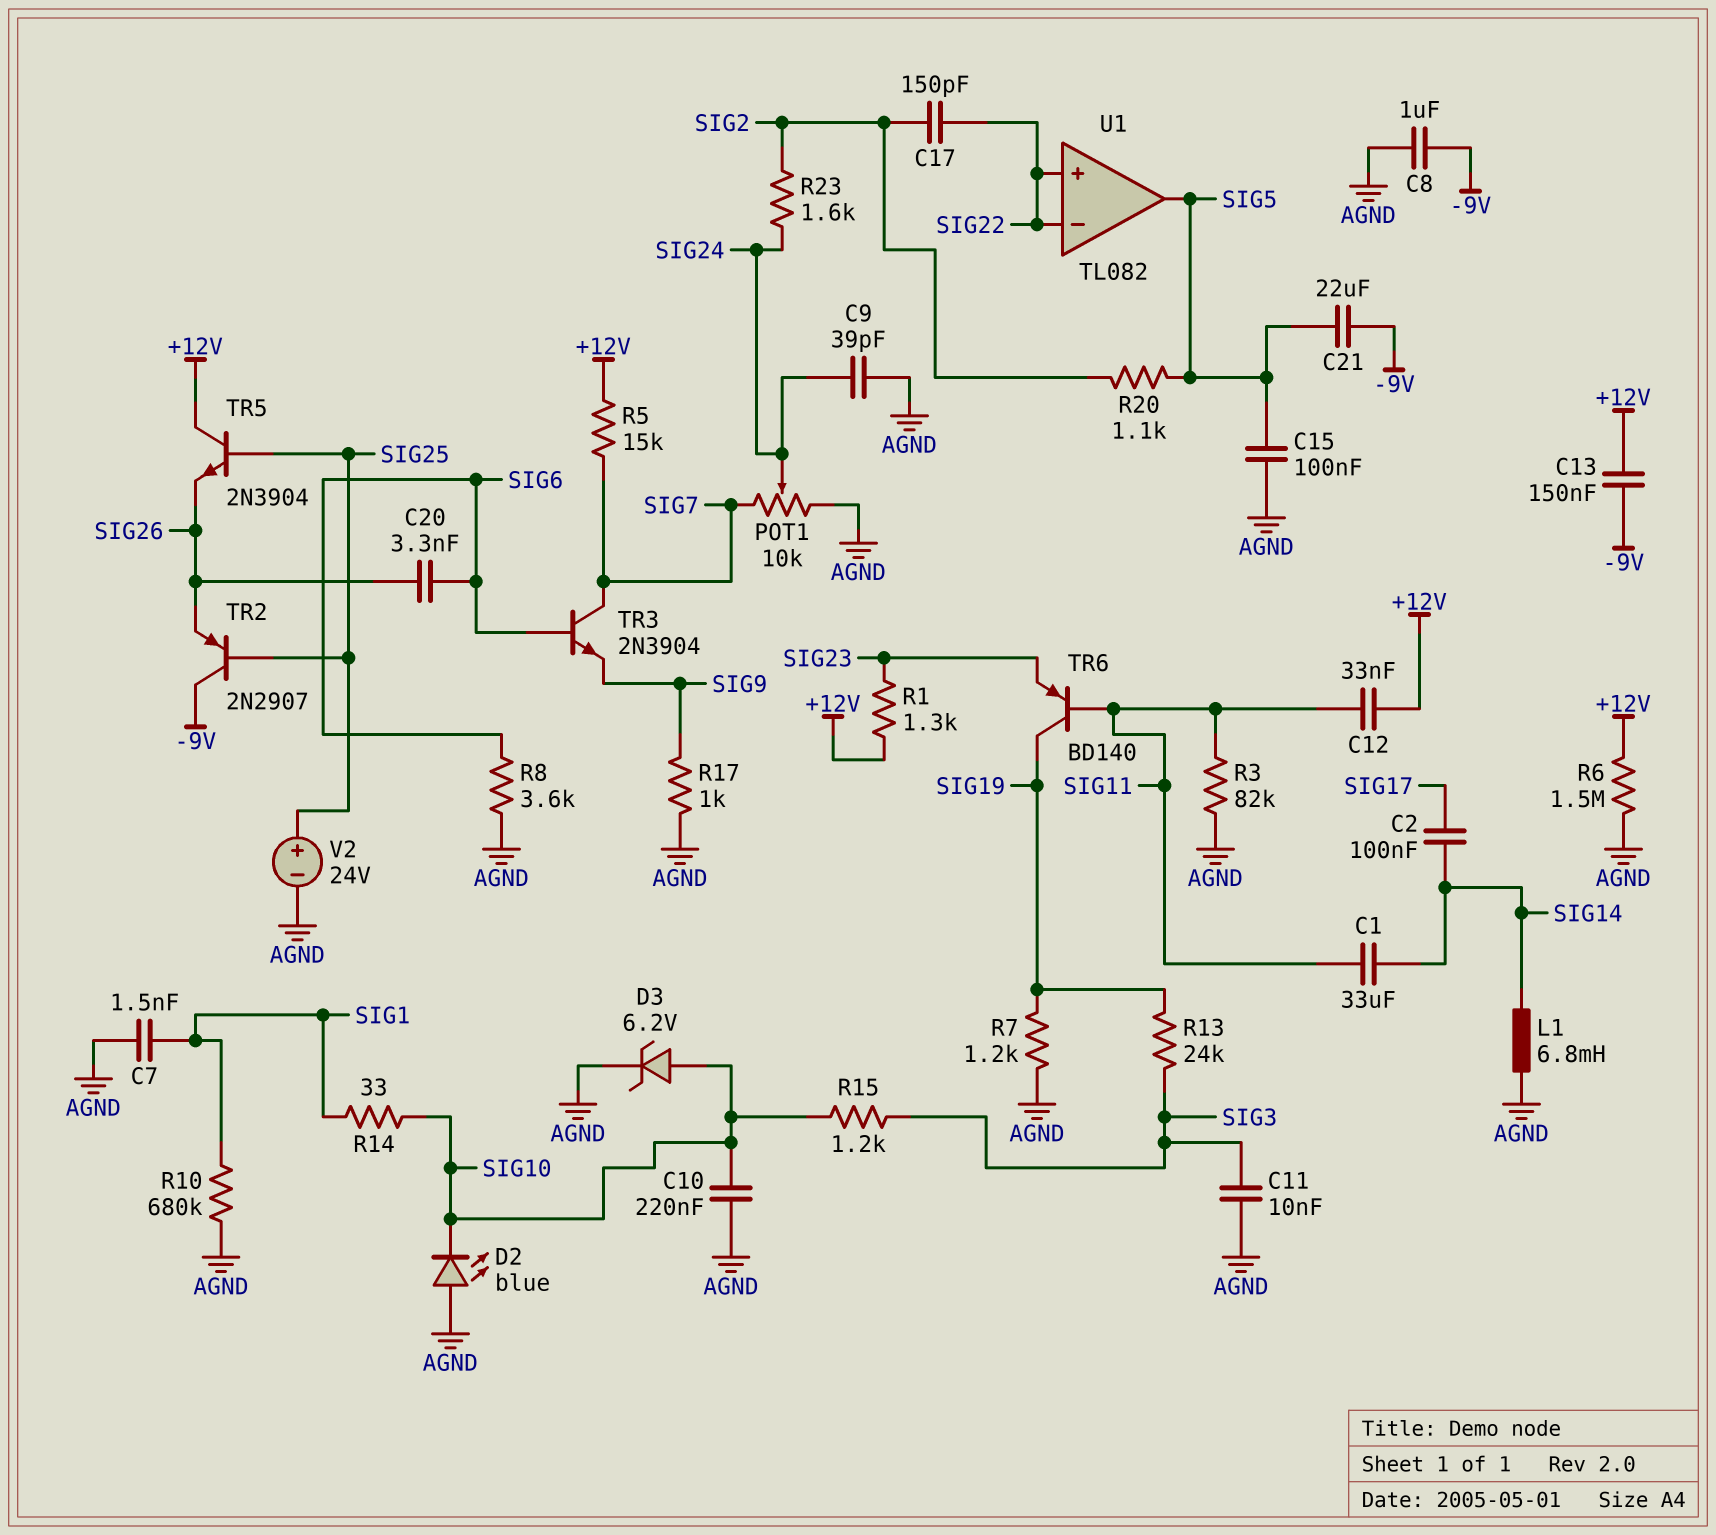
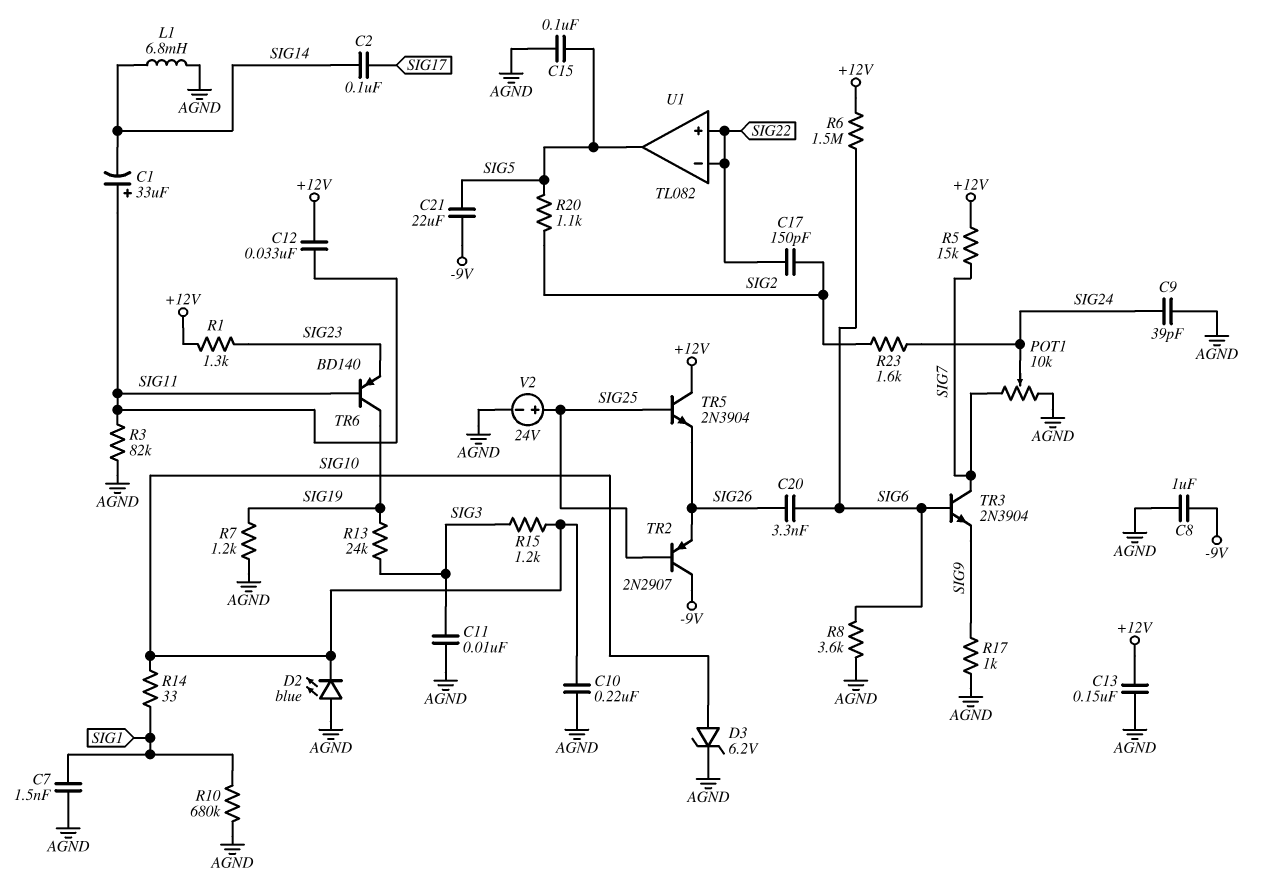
C1: 33uF (SIG11, SIG14) -> 33uF (plus SIG11, minus SIG14)
C13: 150nF (+12V, -9V) -> 150nF (+12V, AGND)
R6: 1.5M (+12V, AGND) -> 1.5M (+12V, SIG6)

